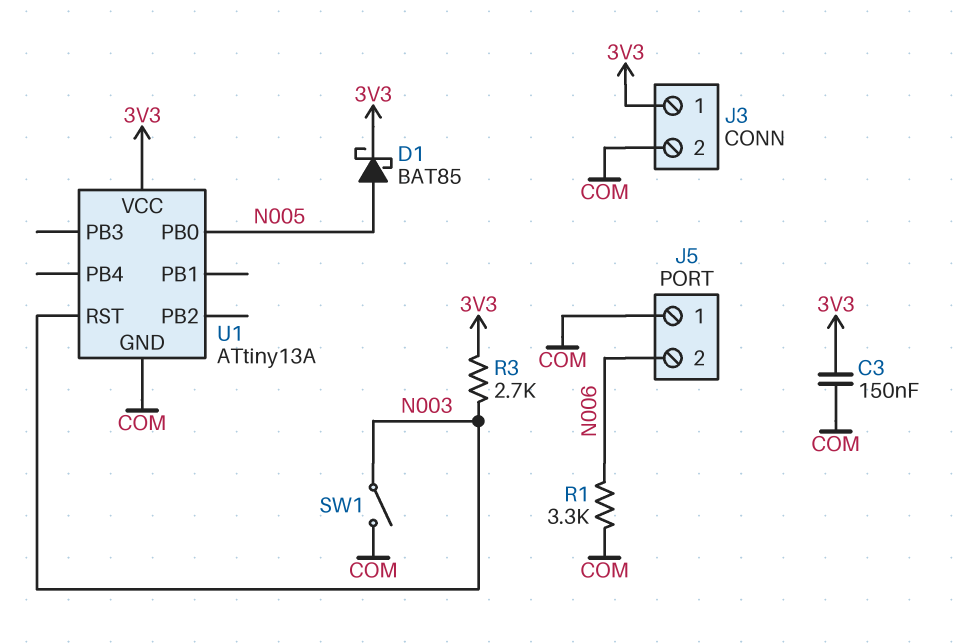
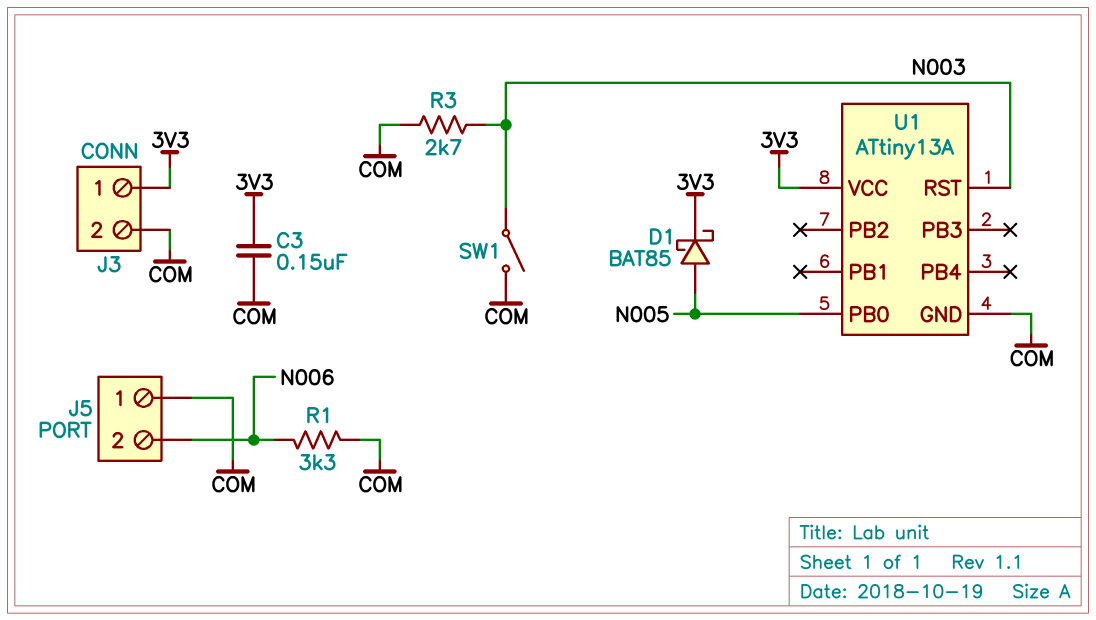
R3: 2.7k (3V3, N003) -> 2.7k (COM, N003)

